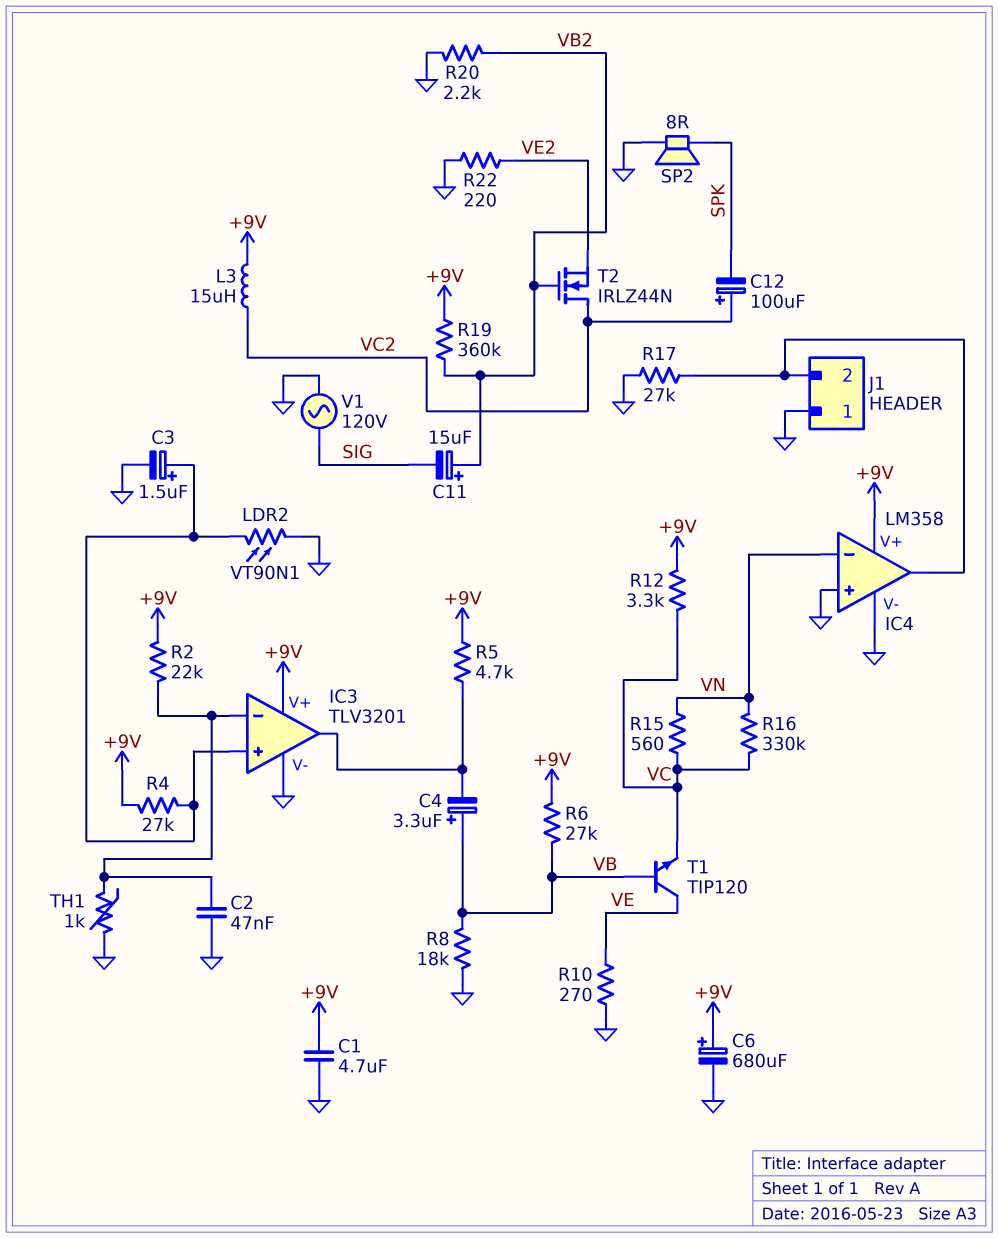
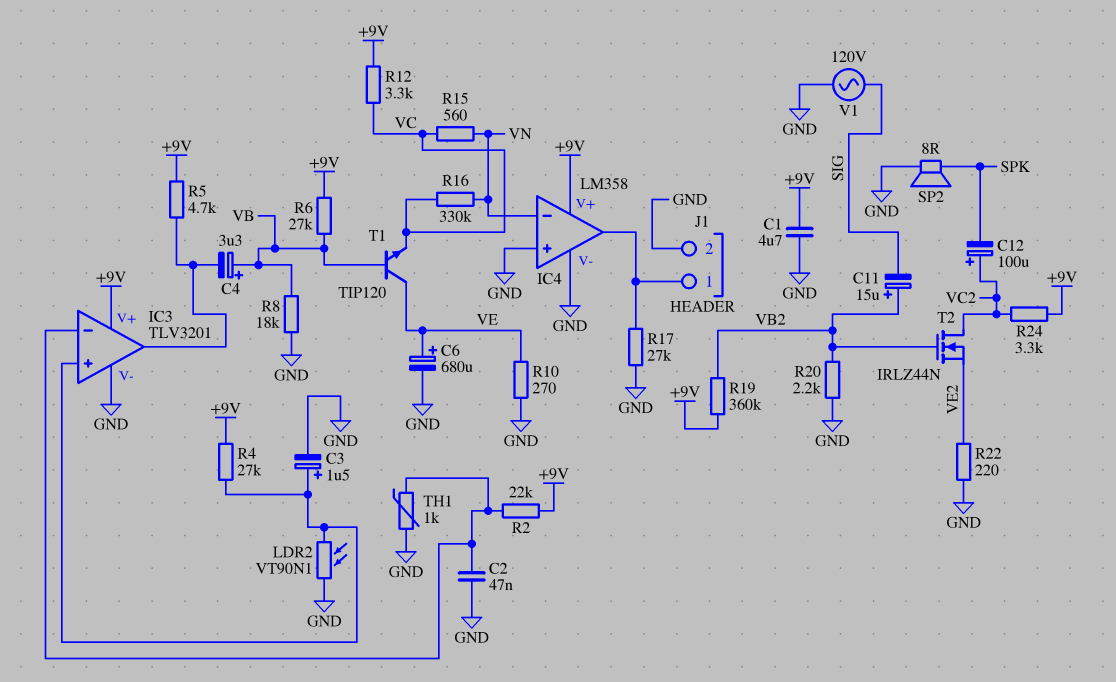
C6: 680uF (plus +9V, minus GND) -> 680uF (plus VE, minus GND)
J1 pin 1: GND -> IC4/out
J1 pin 2: IC4/out -> GND
L3: 15uH (+9V, VC2) -> none
R24: none -> 3.3k (+9V, VC2)

